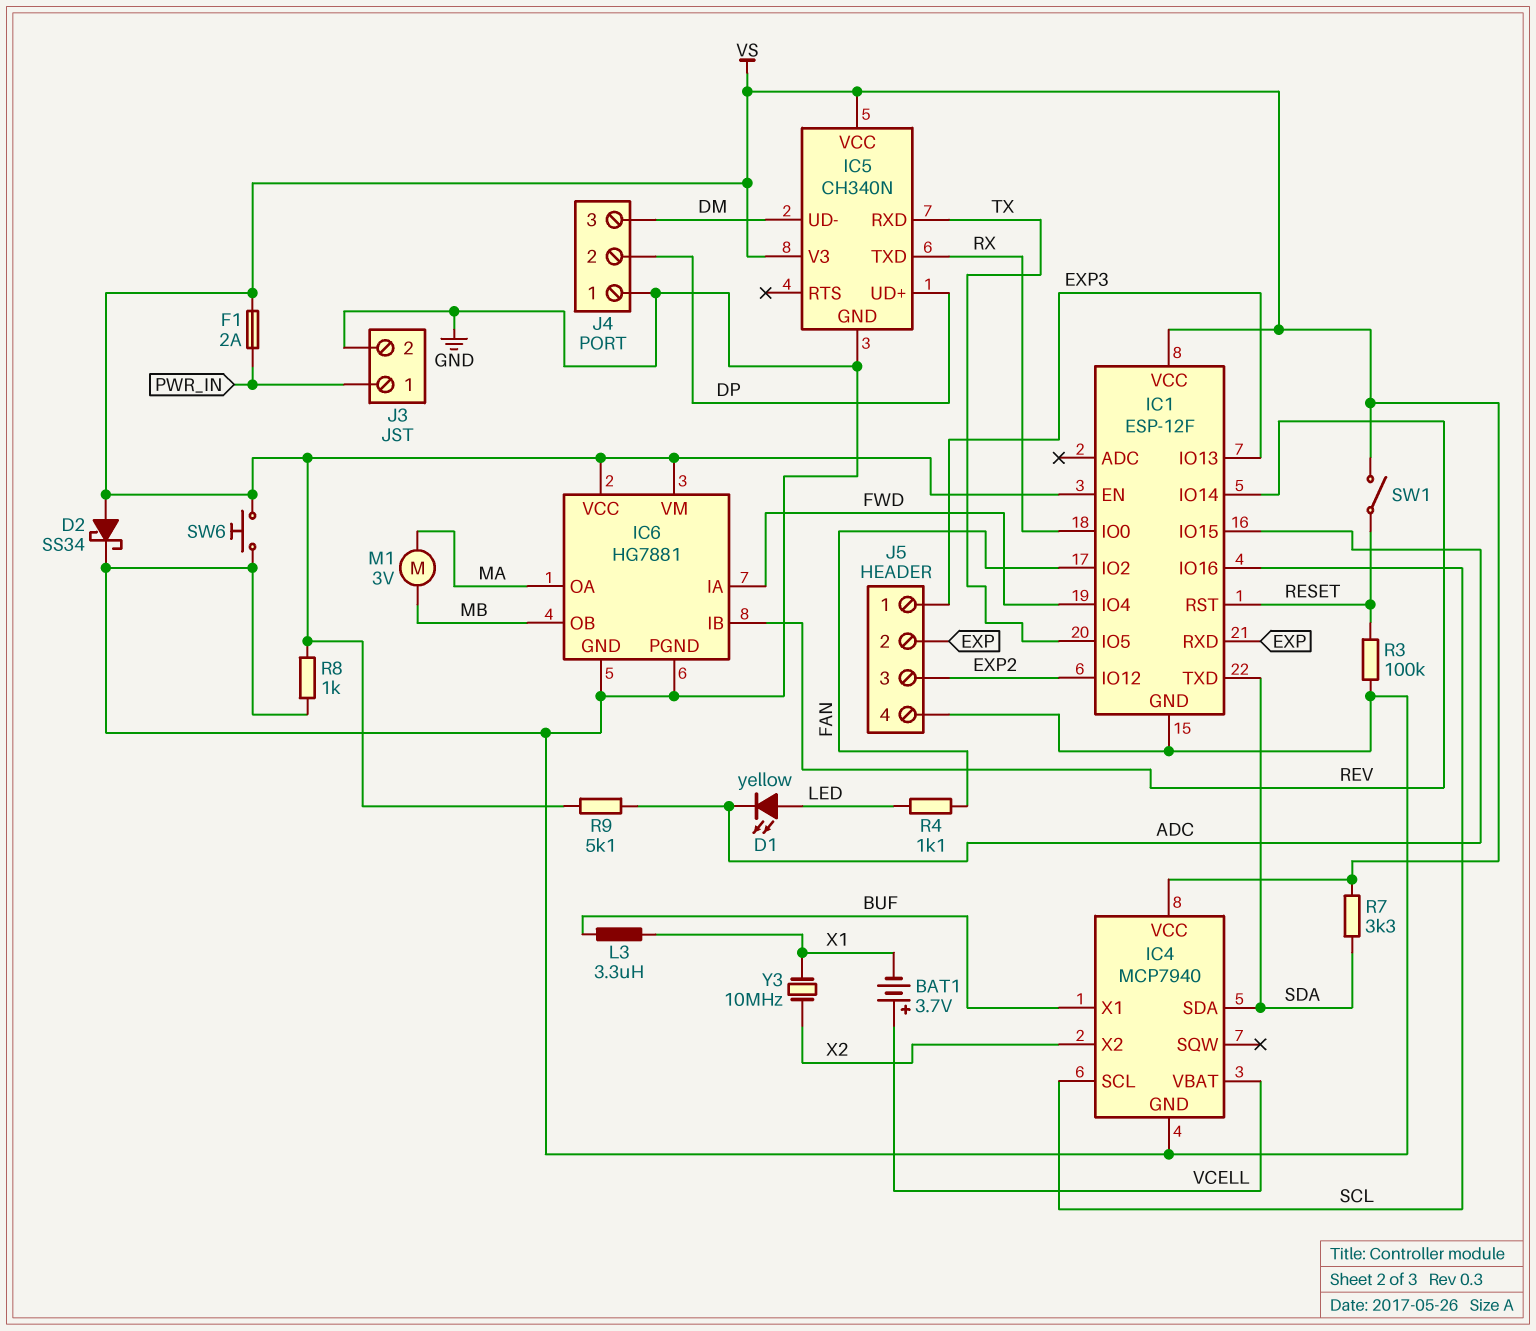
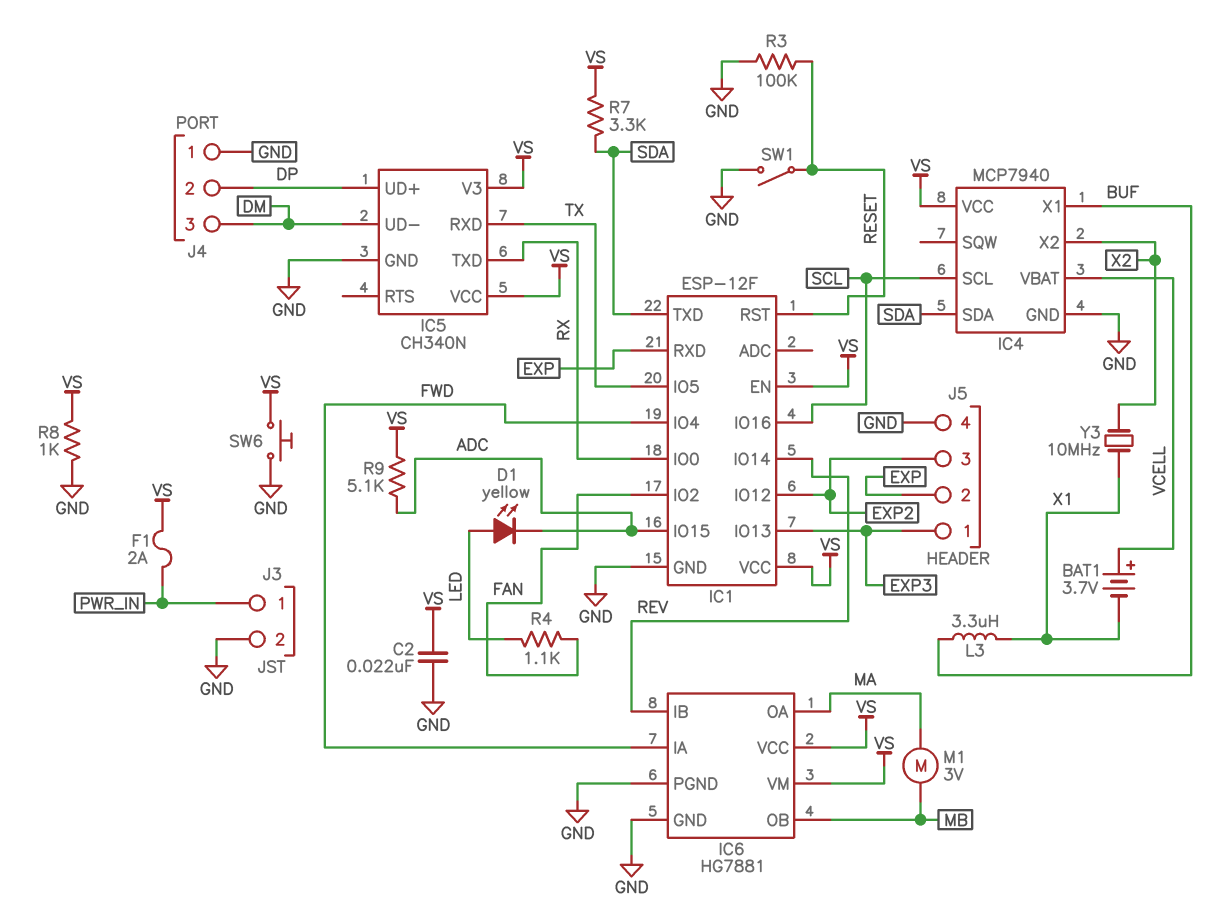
C2: none -> 22nF (GND, VS)
D2: schottky SS34 (A VS, K GND) -> none
SW1: switch (RESET, VS) -> switch (GND, RESET)

